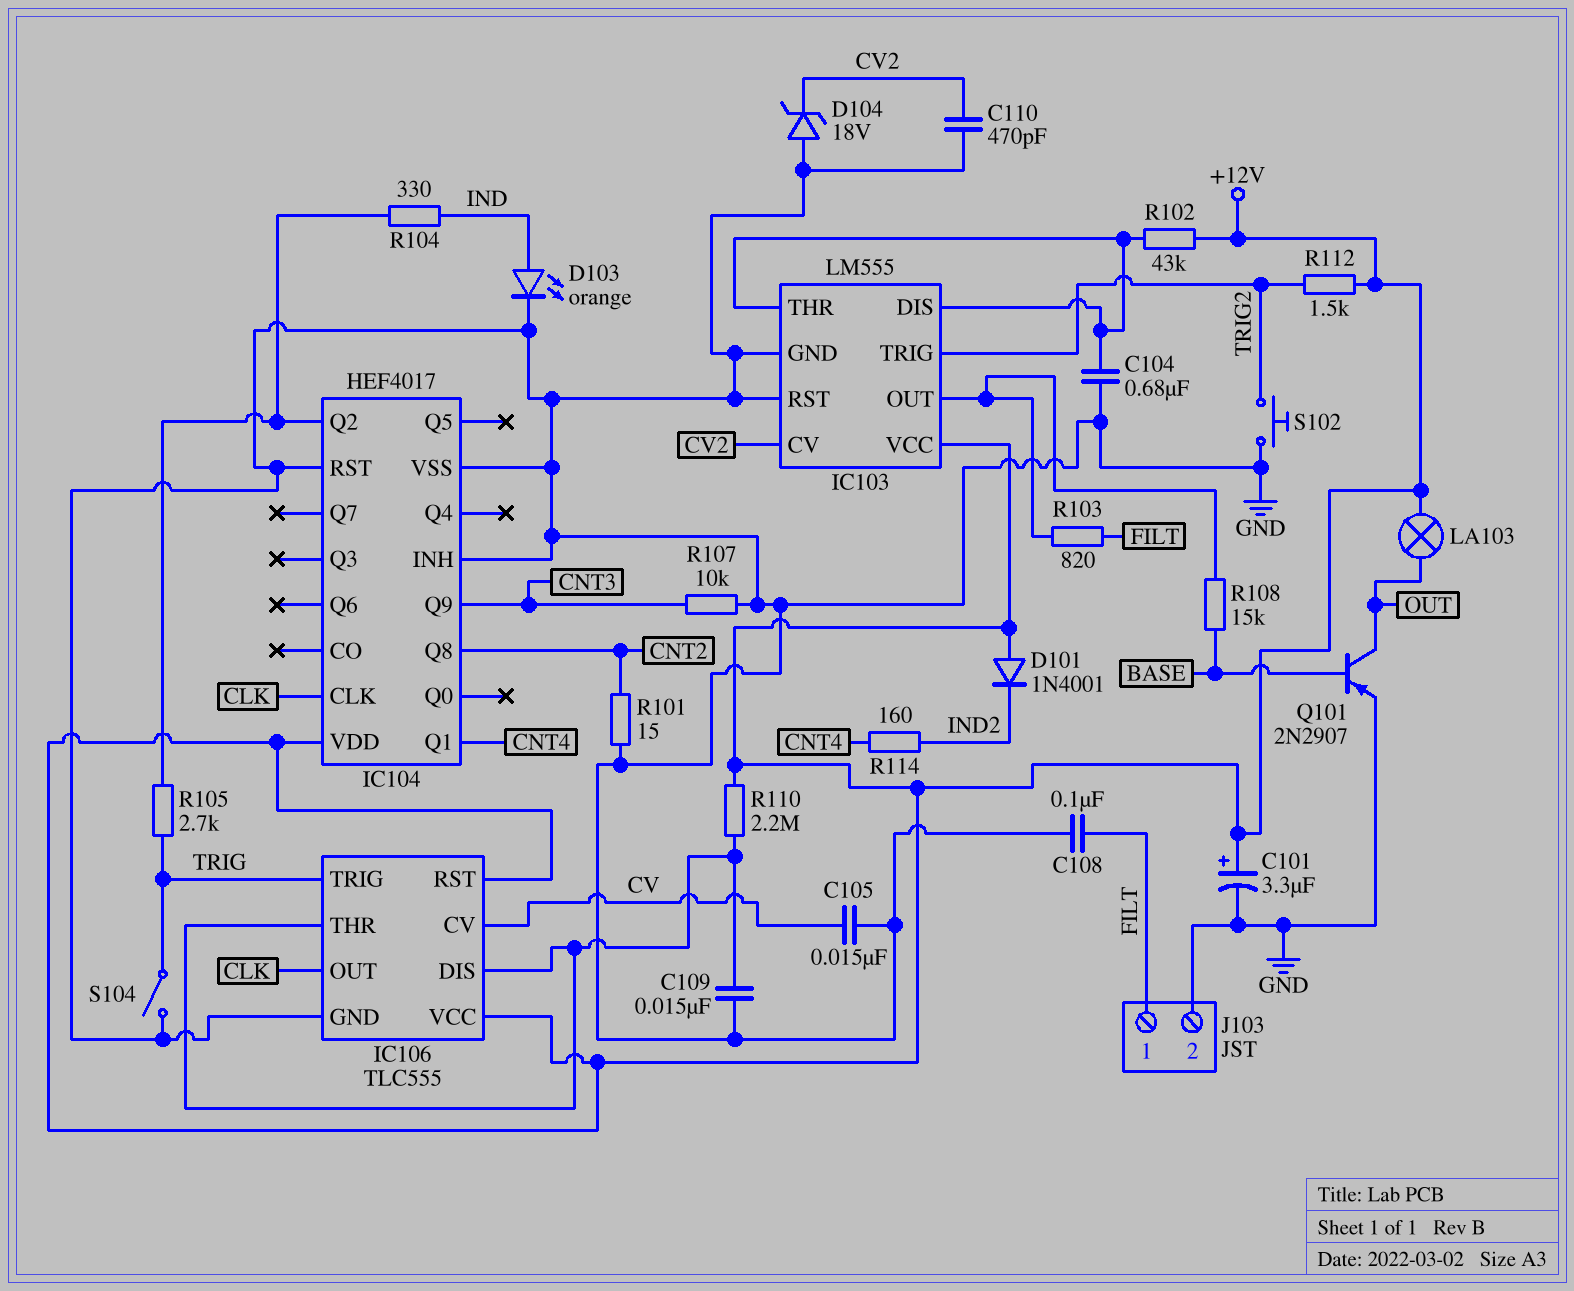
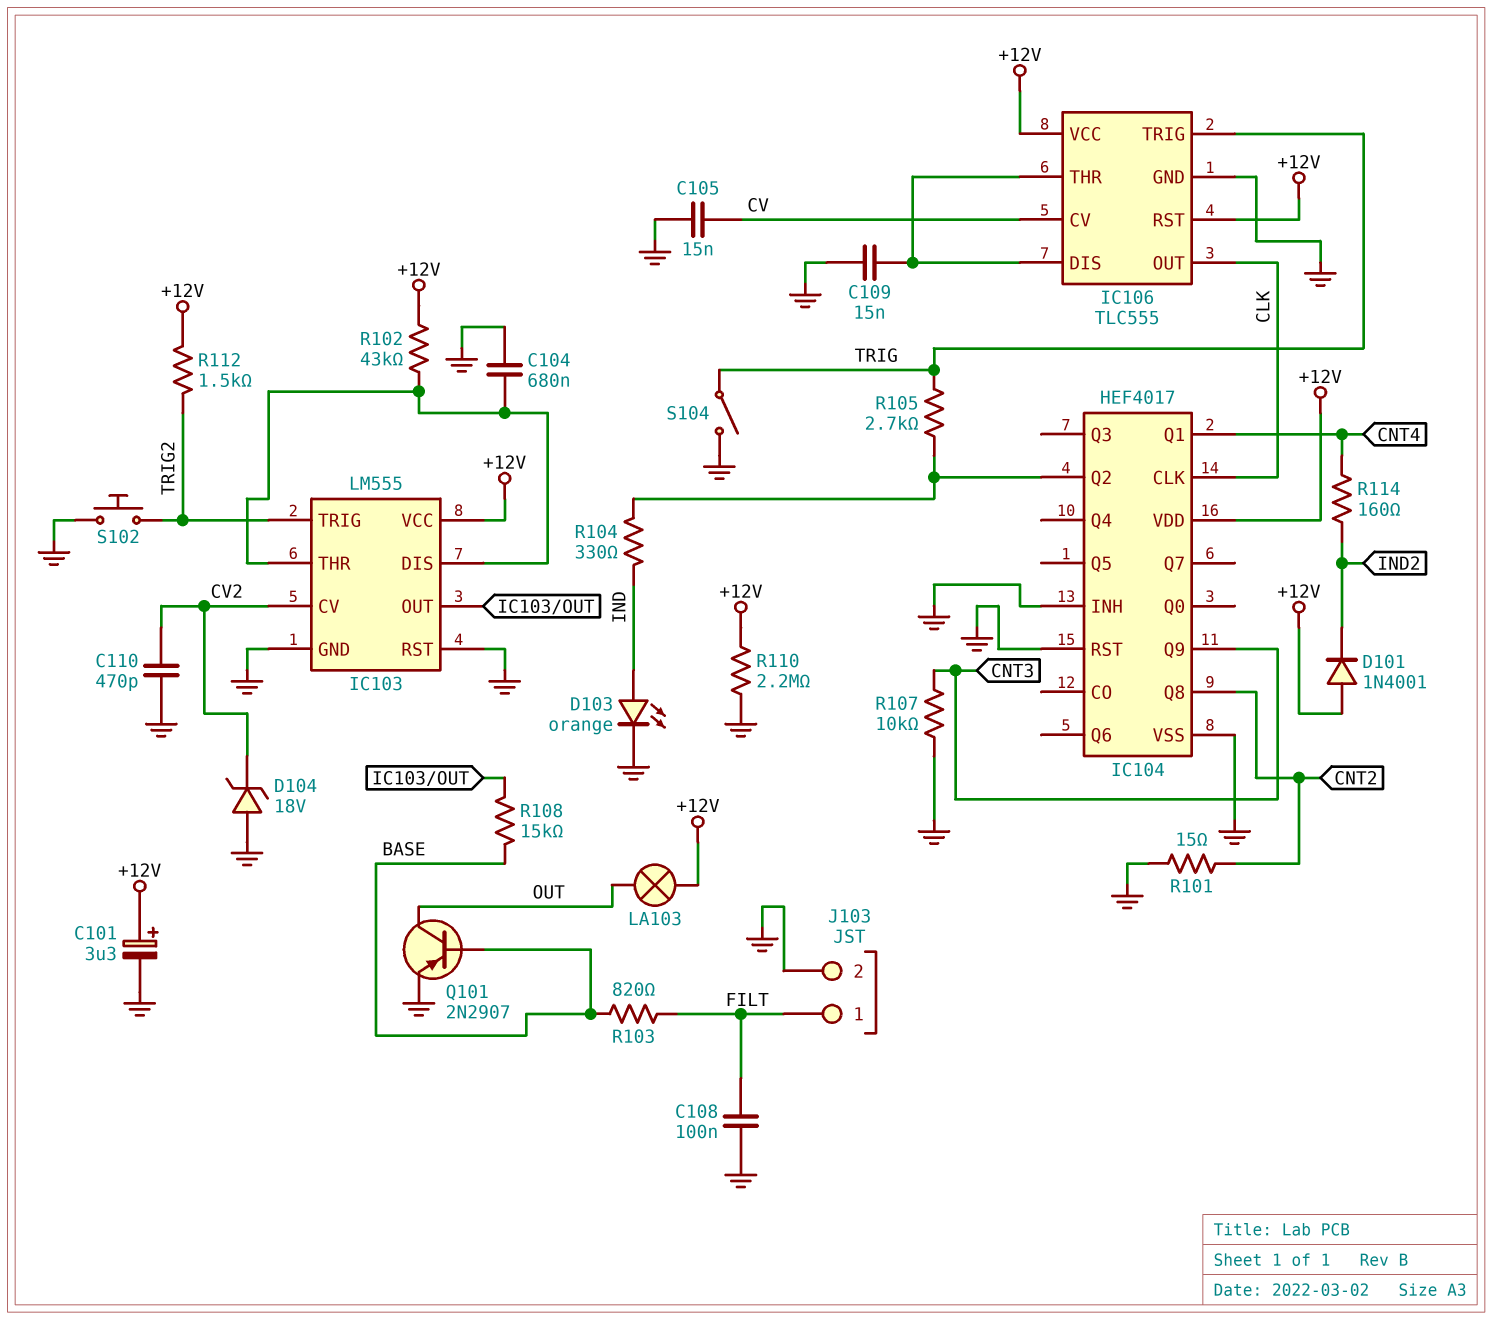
R103: 820 (FILT, IC103/OUT) -> 820 (BASE, FILT)
R110: 2.2M (+12V, IC106/DIS) -> 2.2M (+12V, GND)

